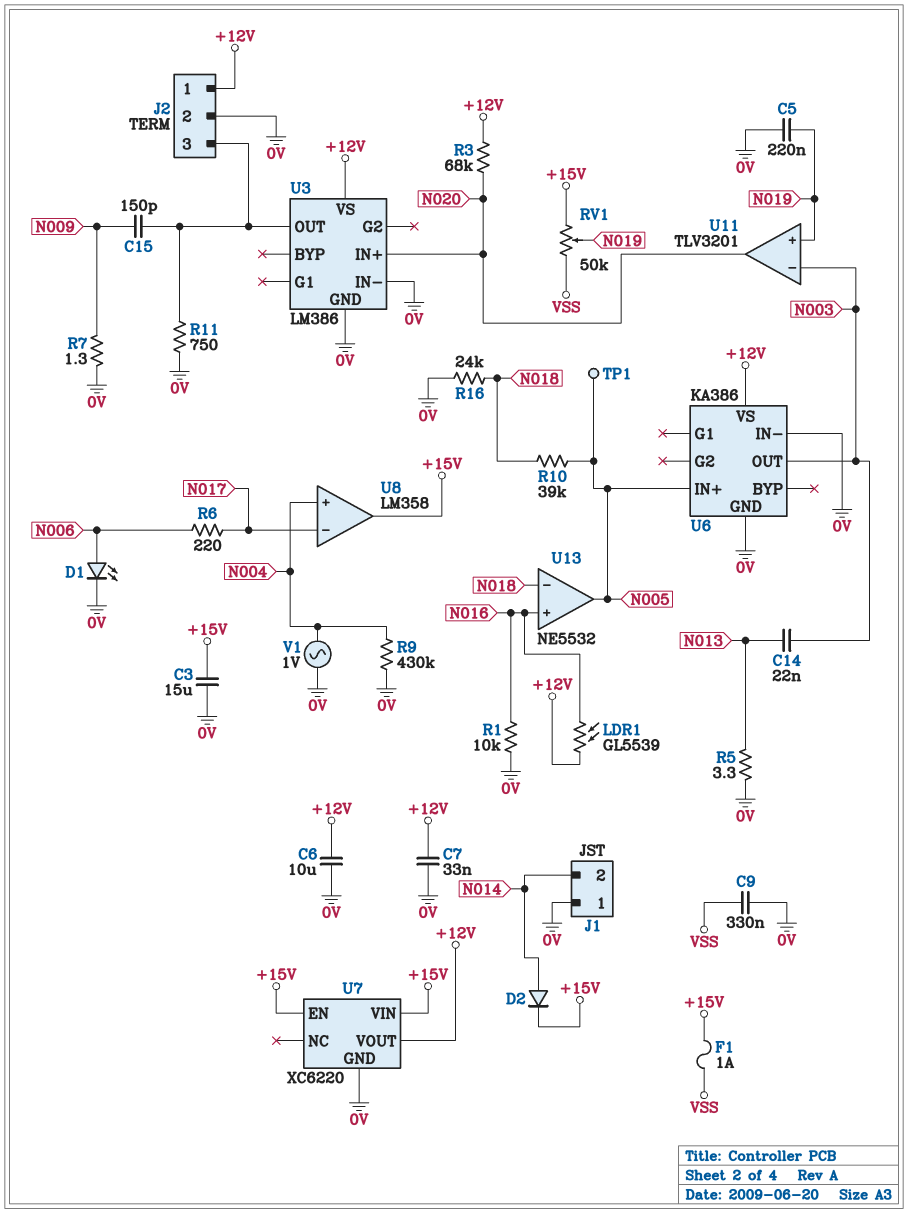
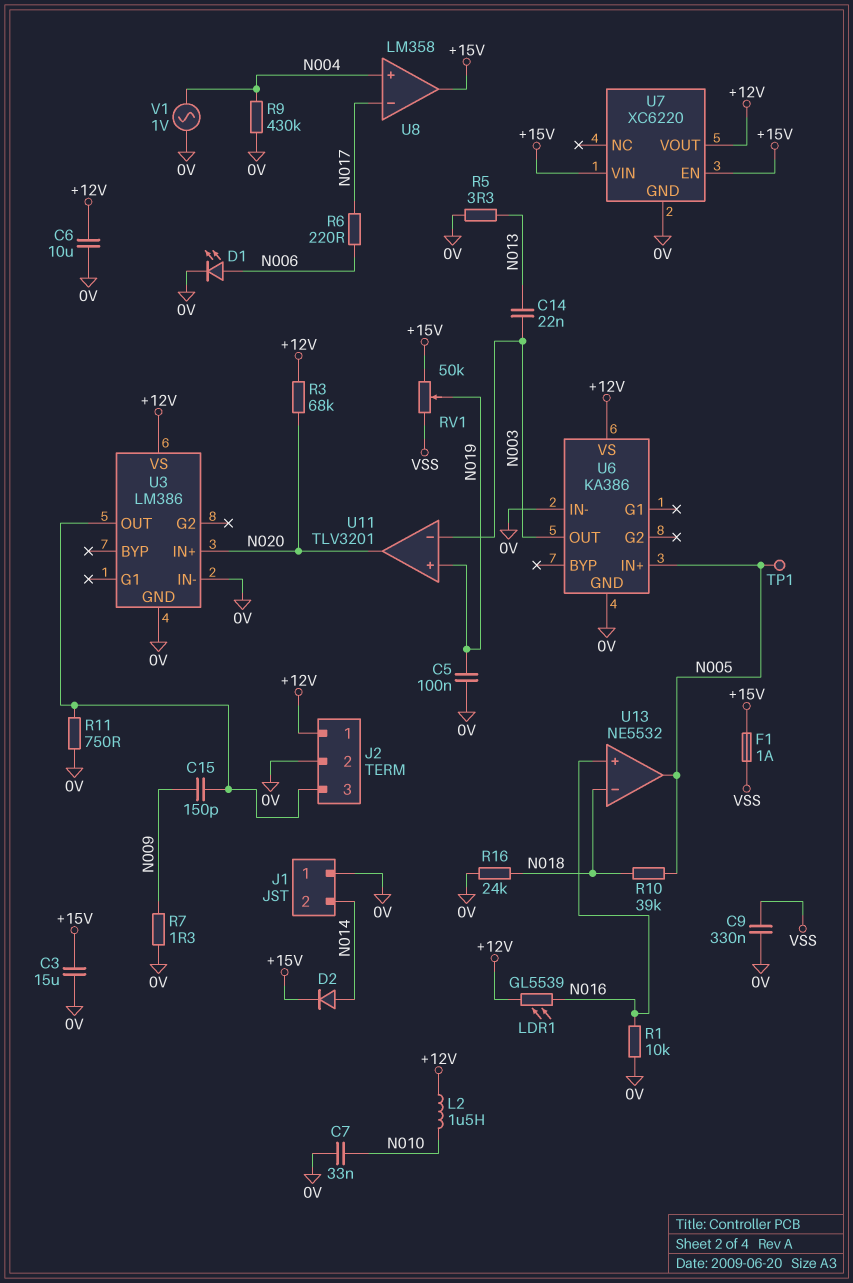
C5: 220nF (0V, N019) -> 100nF (0V, N019)
C7: 33nF (+12V, 0V) -> 33nF (0V, N010)
L2: none -> 1.5uH (+12V, N010)

